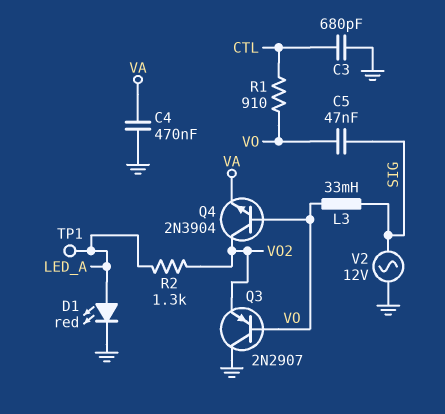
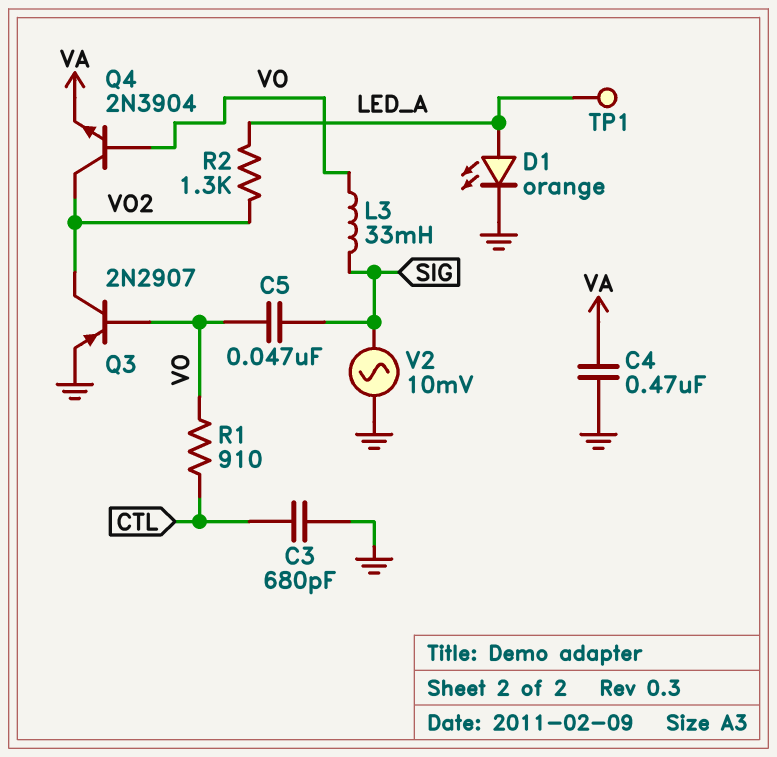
D1: LED red (A LED_A, K GND) -> LED orange (A LED_A, K GND)
Q3: PNP 2N2907 (B VO, C GND, E VO2) -> PNP 2N2907 (B VO, C VO2, E GND)
V2: AC 12V (GND, SIG) -> AC 10mV (GND, SIG)

